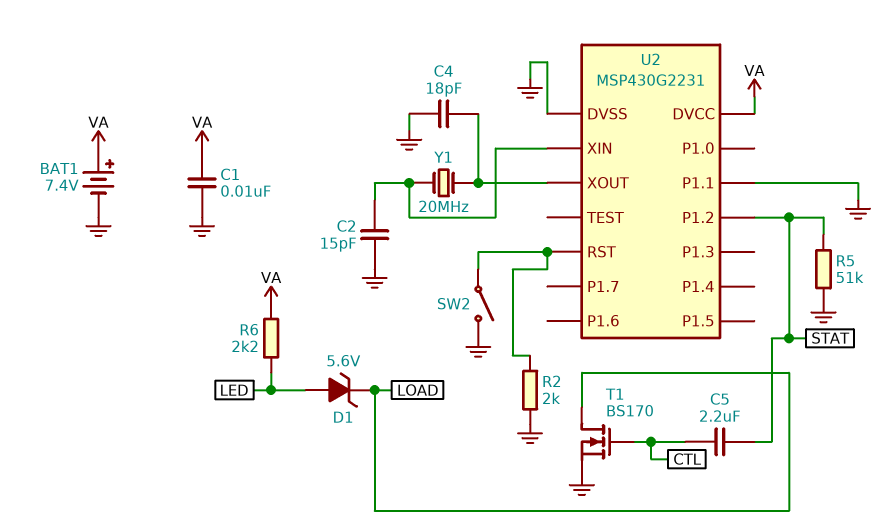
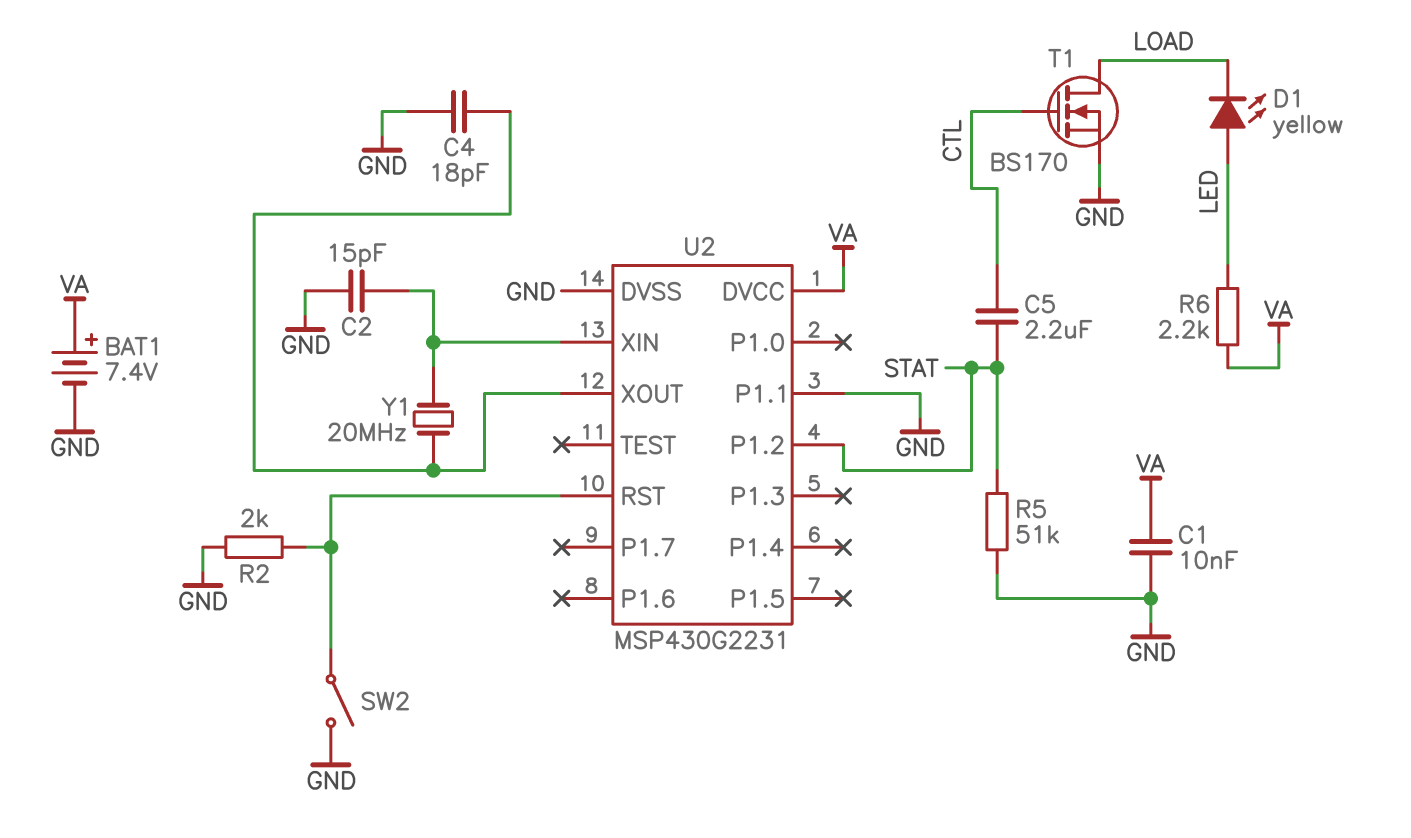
D1: zener 5.6V (A LED, K LOAD) -> LED yellow (A LED, K LOAD)

